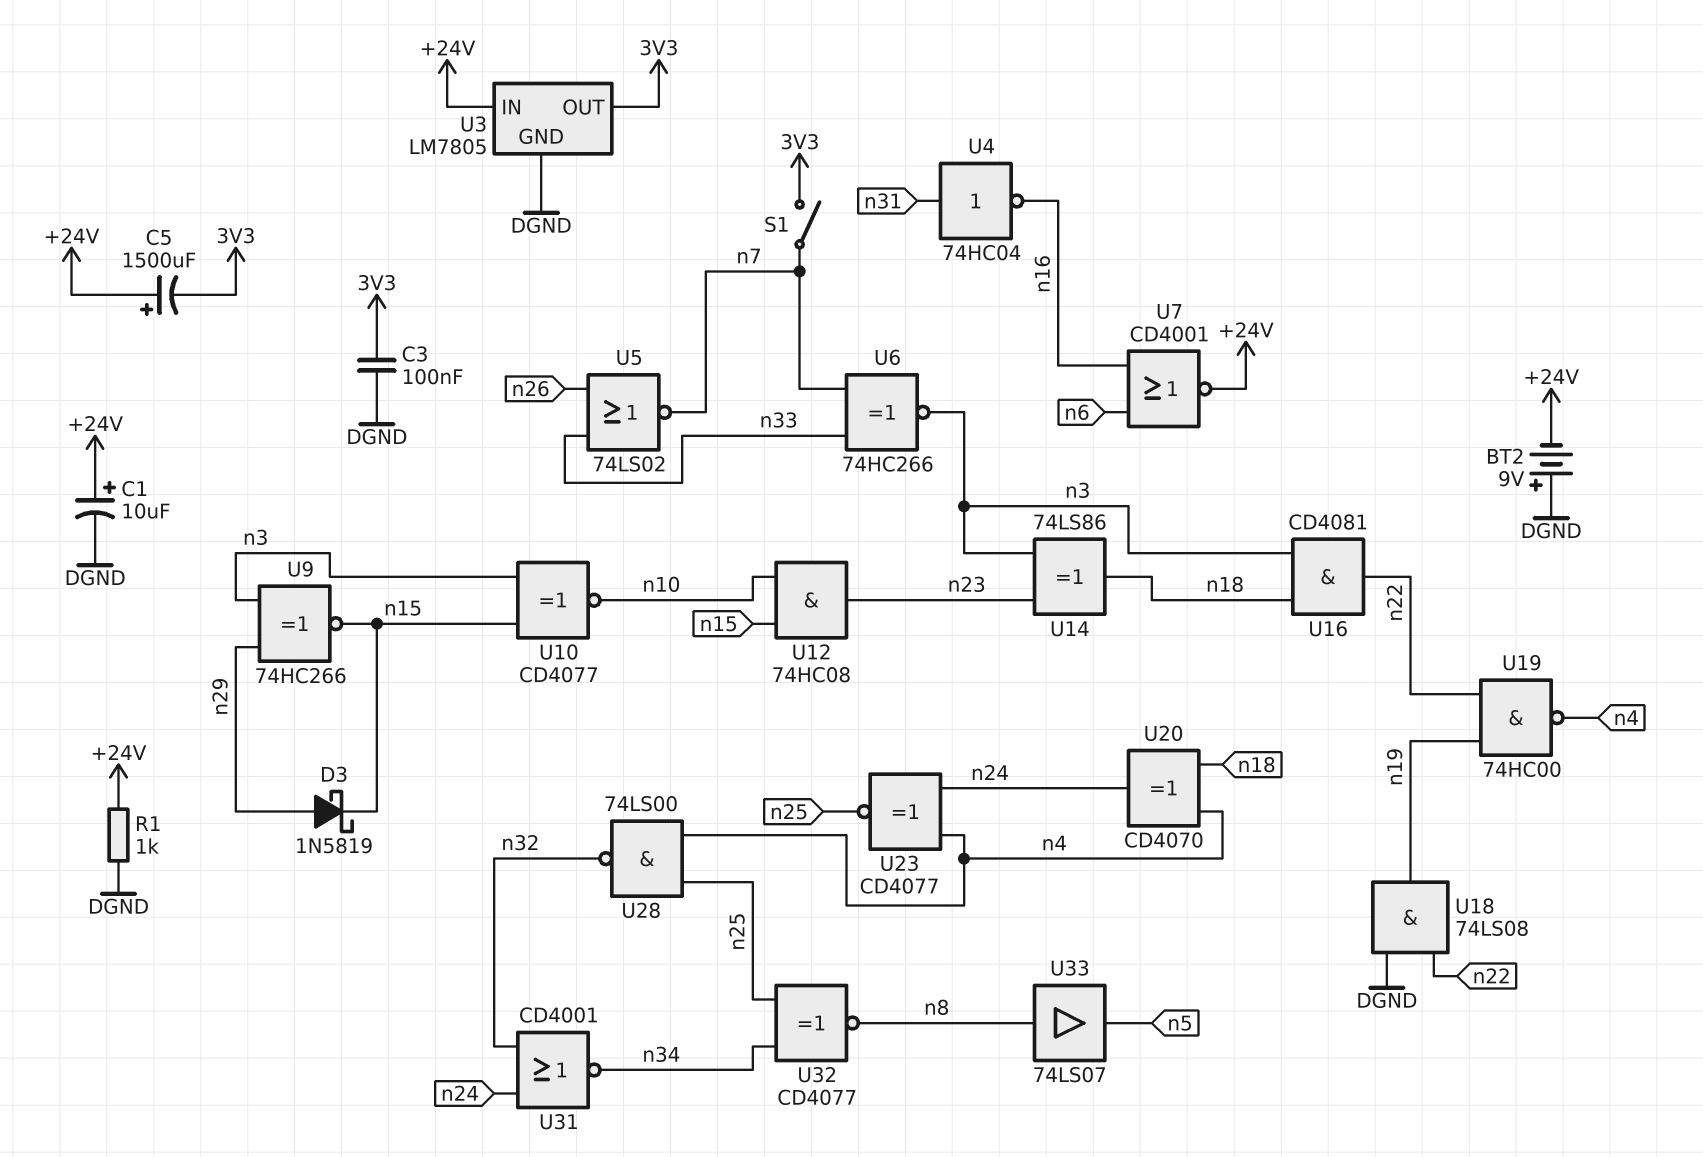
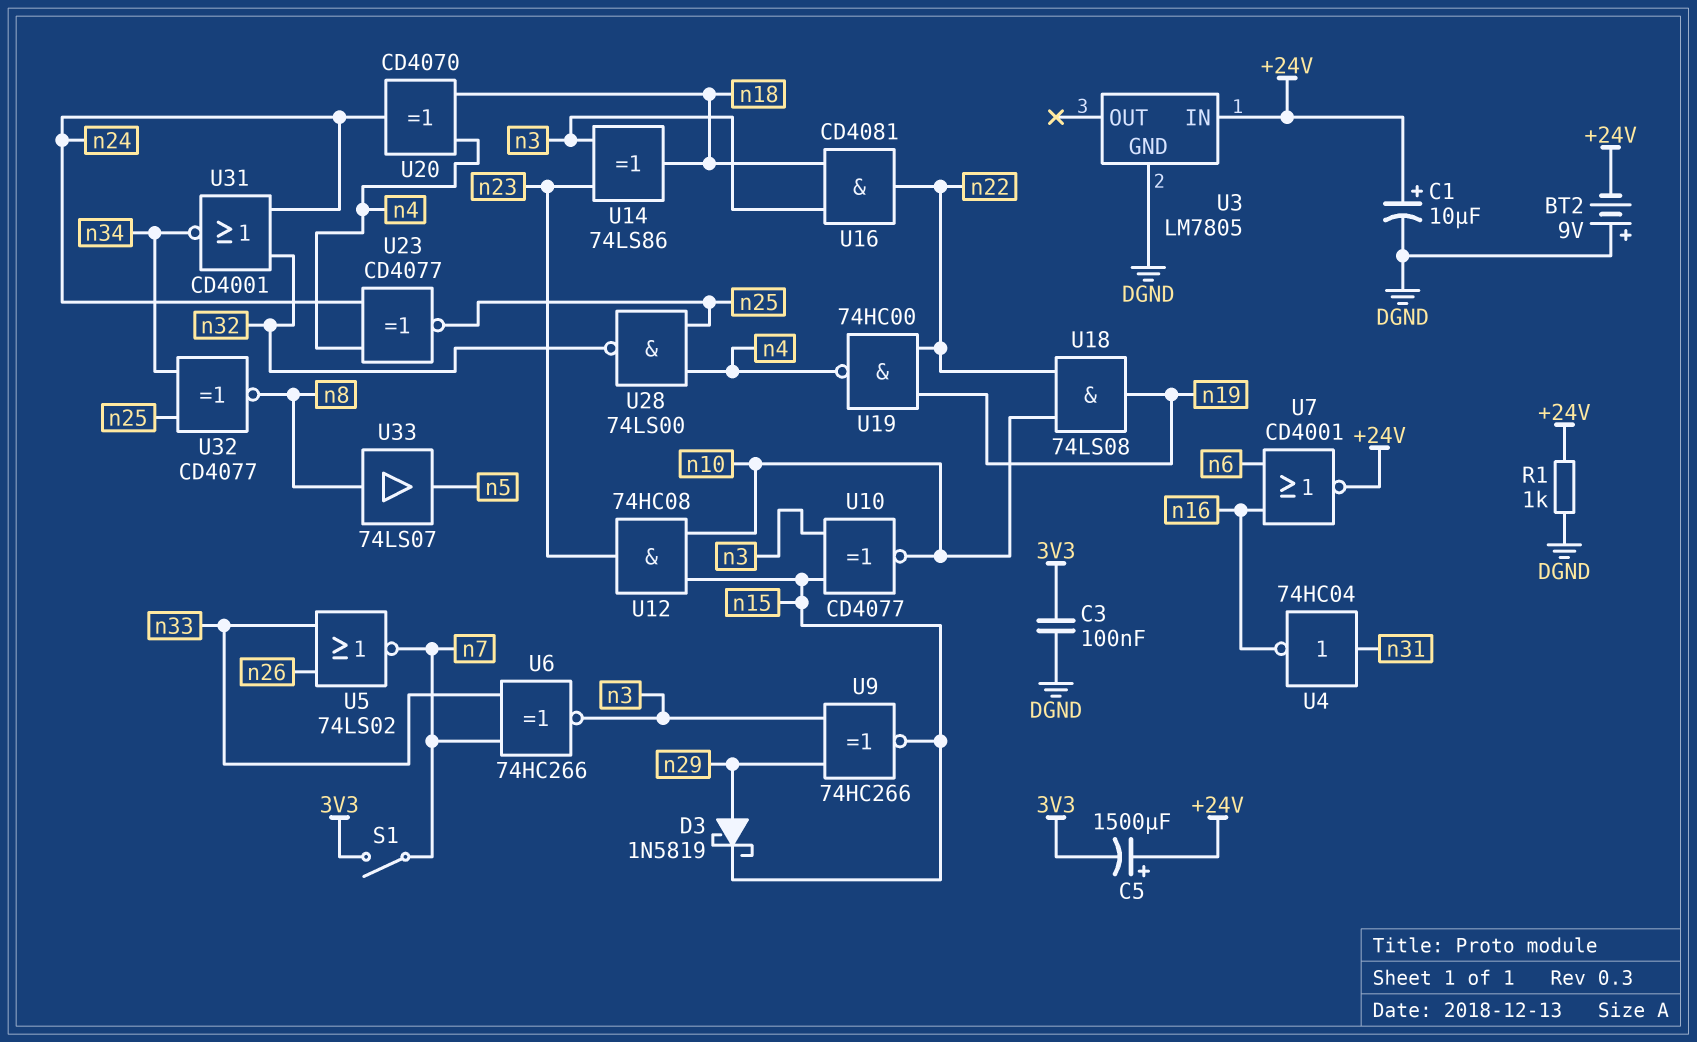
U3 pin OUT: 3V3 -> none
U18: AND 74LS08 (in DGND, in n22, out n19) -> AND 74LS08 (in n10, in n22, out n19)

